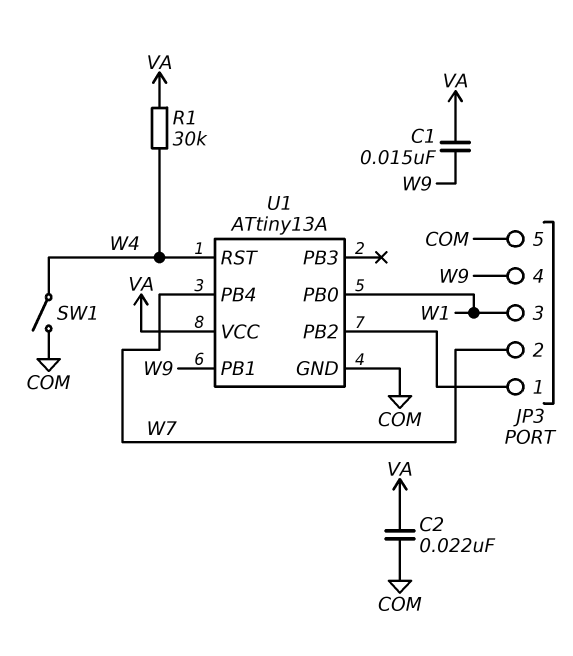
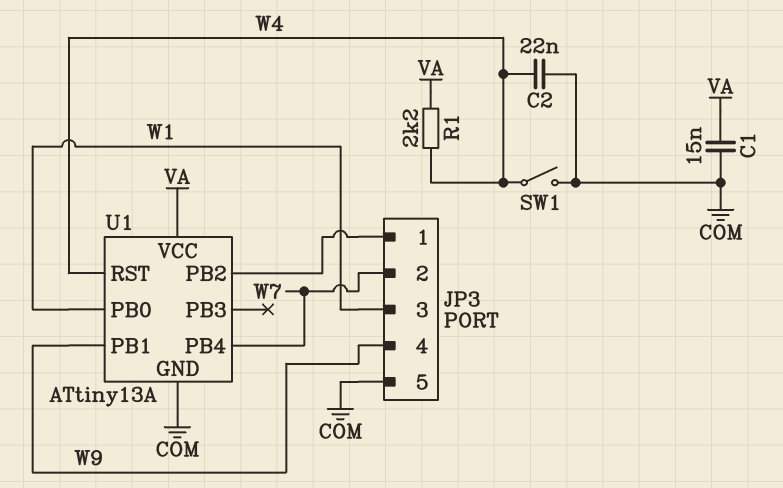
C1: 15nF (VA, W9) -> 15nF (COM, VA)
C2: 22nF (COM, VA) -> 22nF (COM, W4)
R1: 30k (VA, W4) -> 2.2k (VA, W4)

